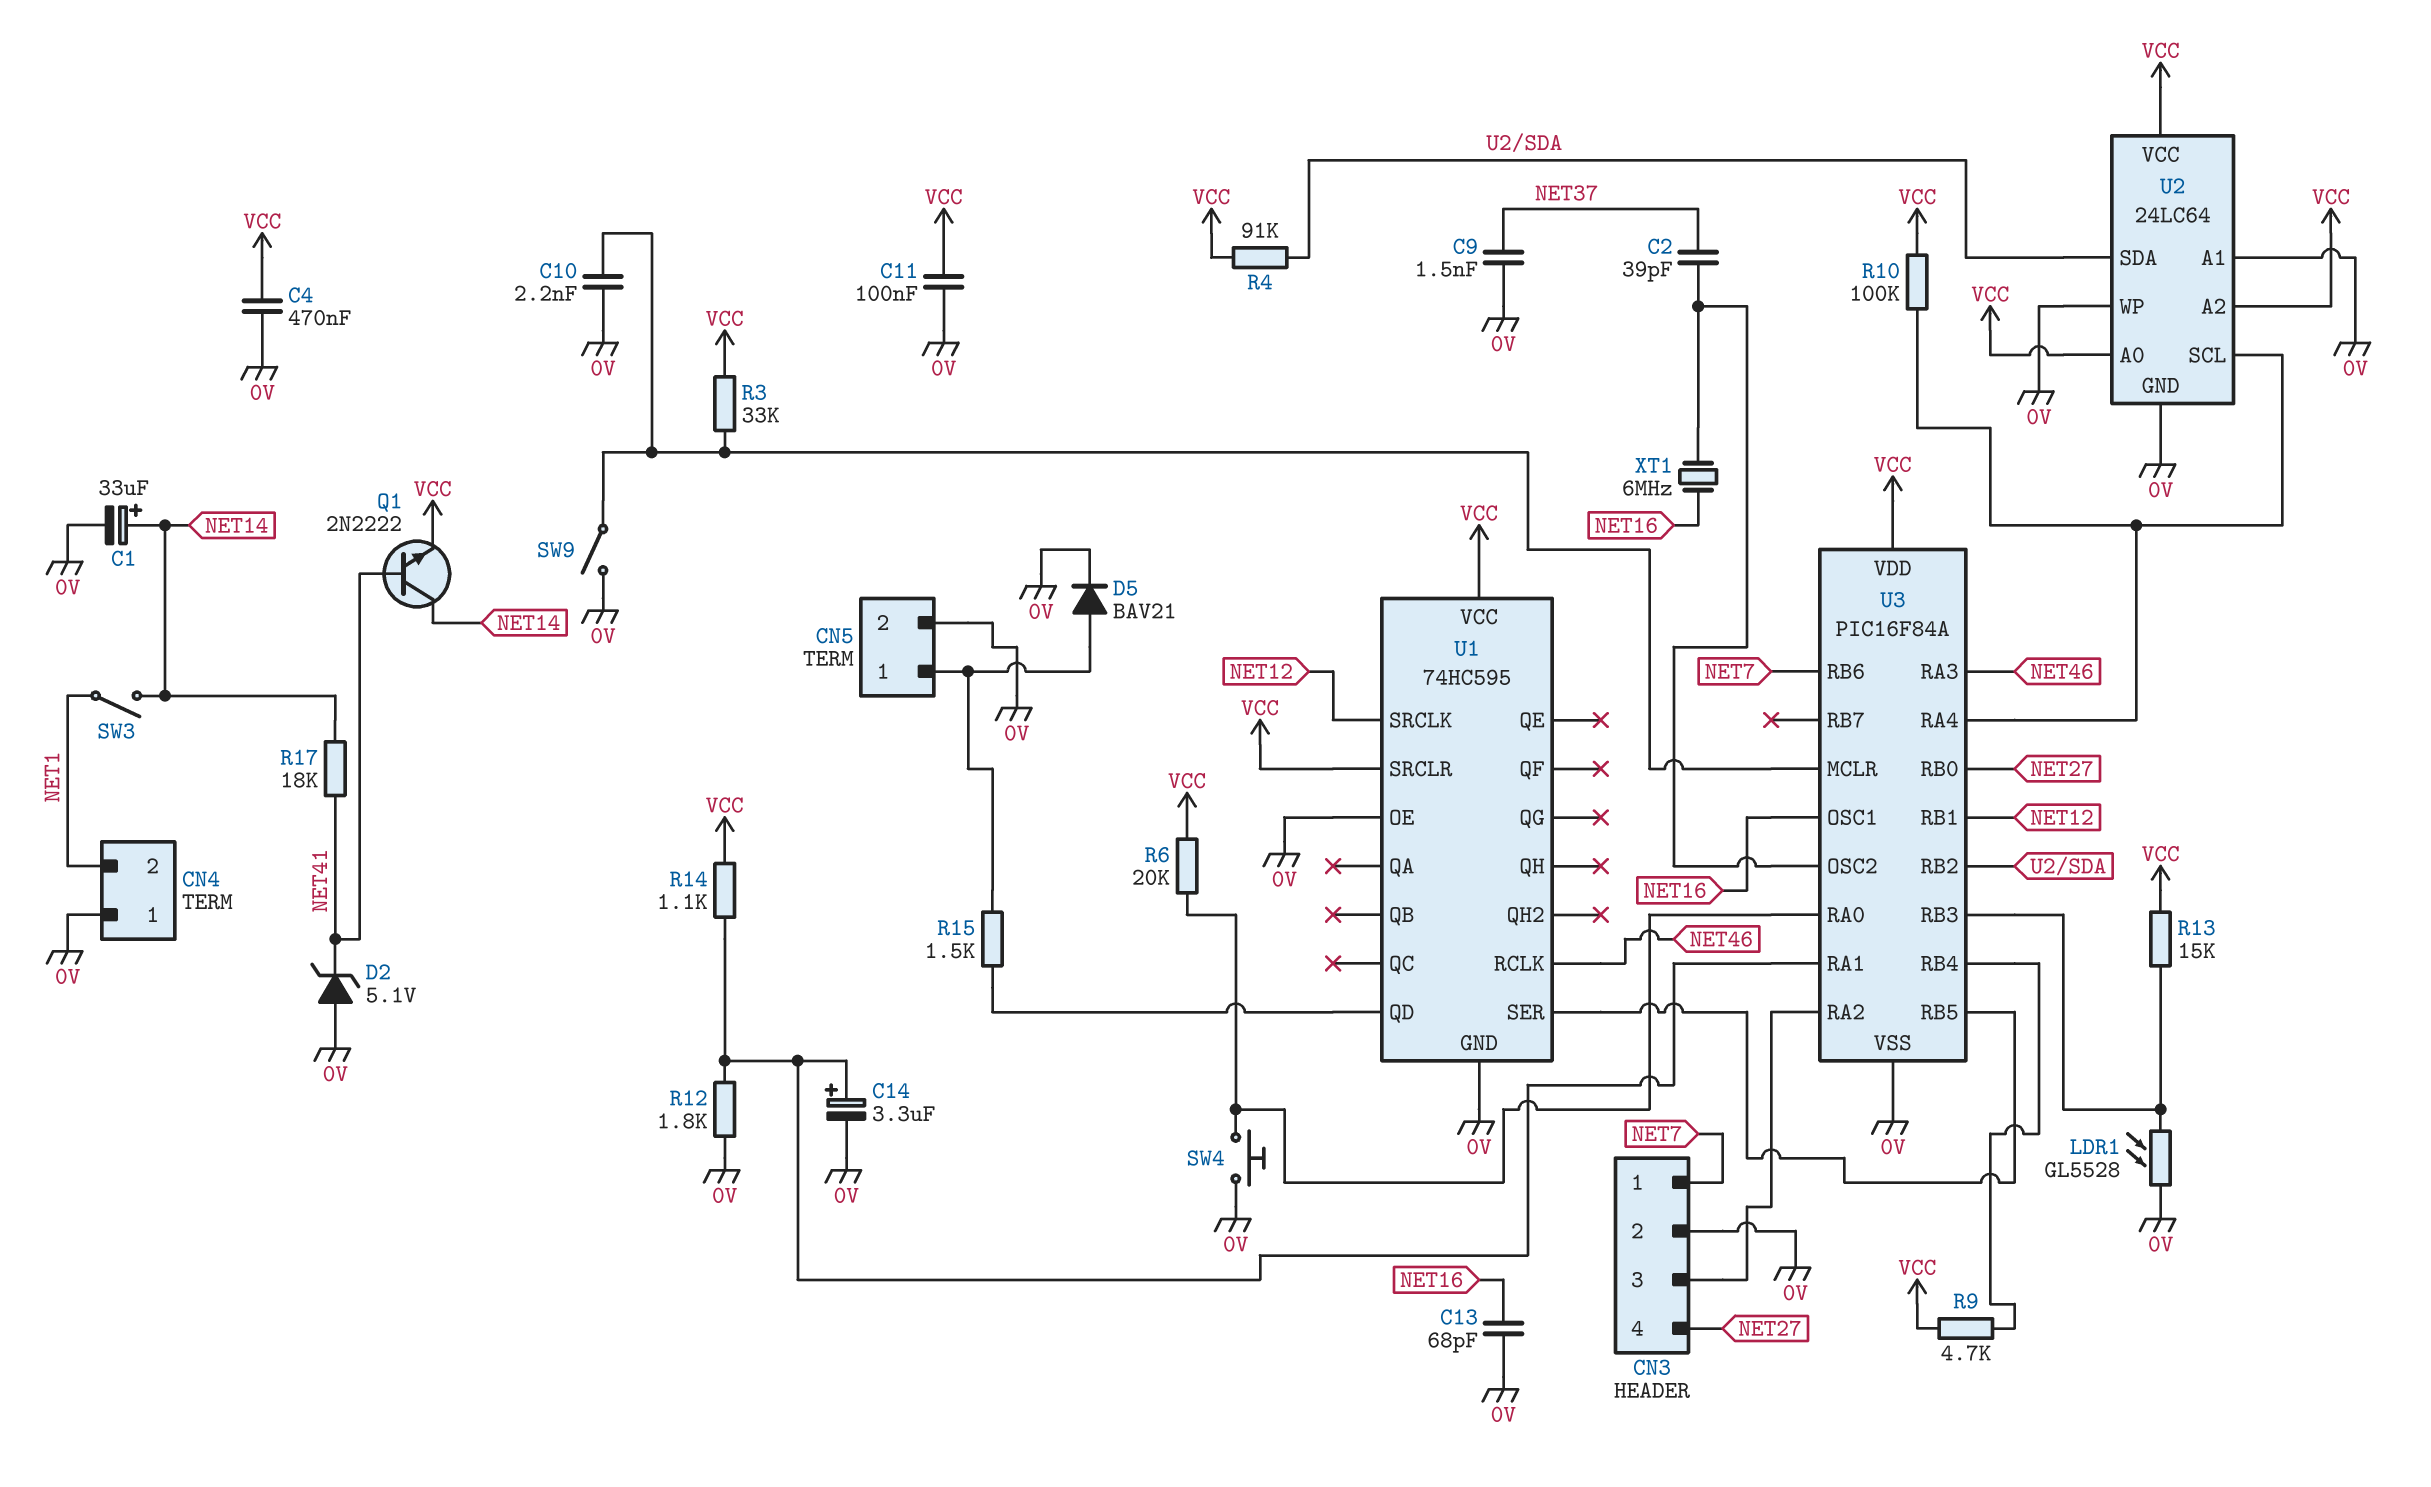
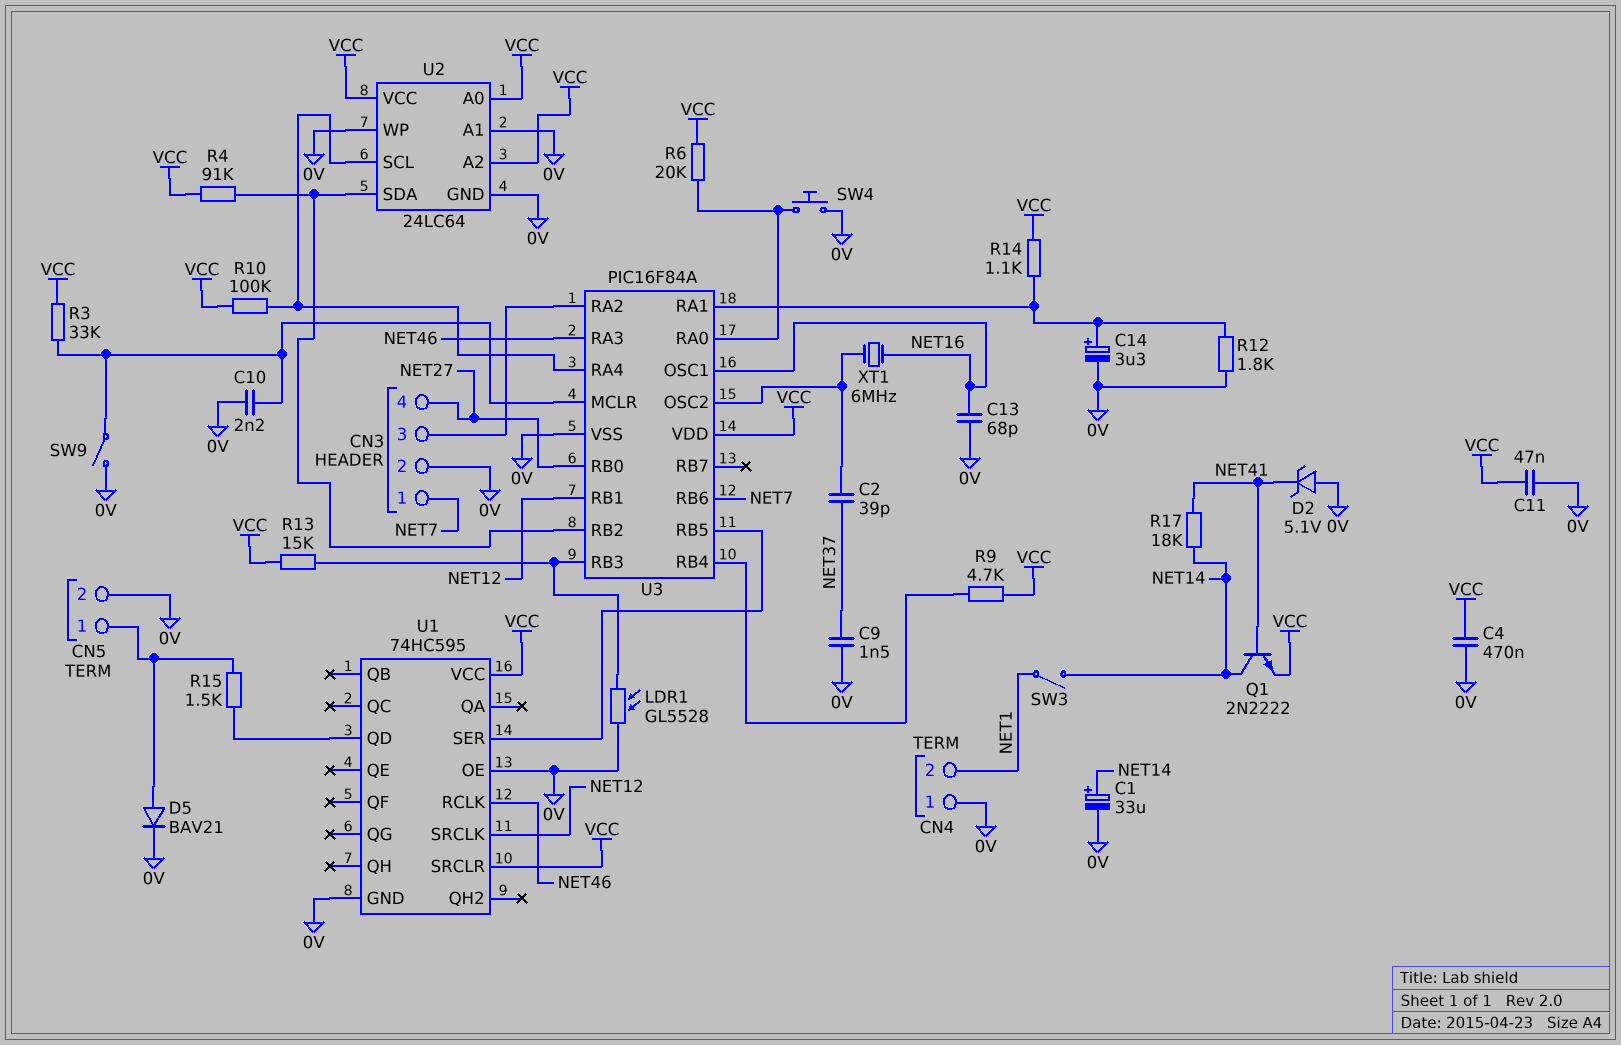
C11: 100nF (0V, VCC) -> 47nF (0V, VCC)

